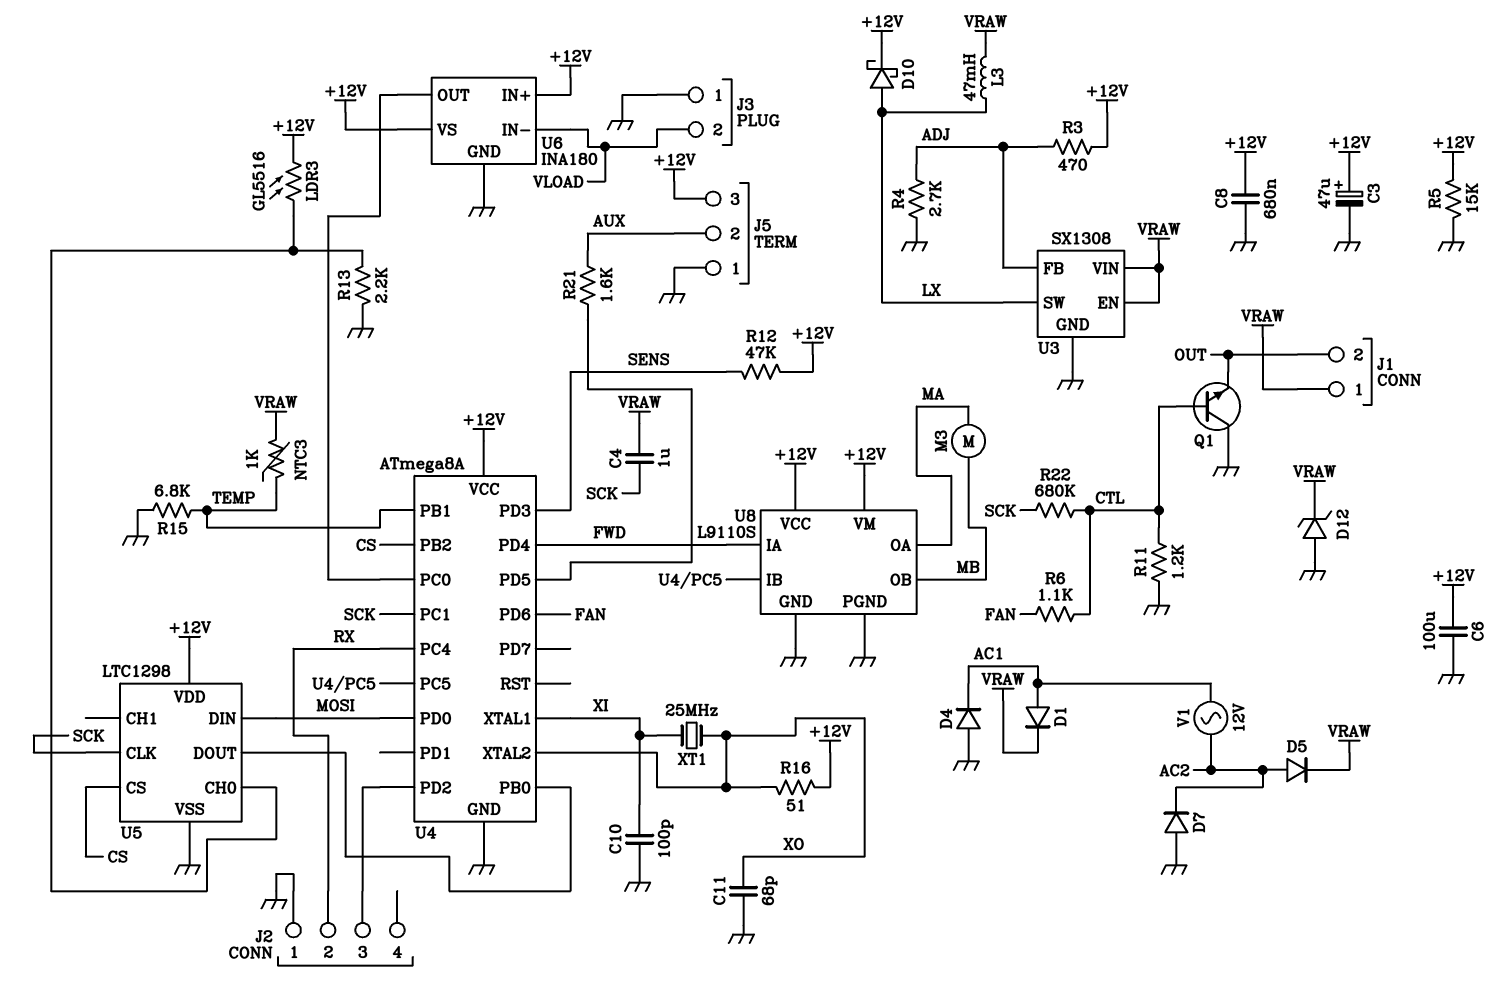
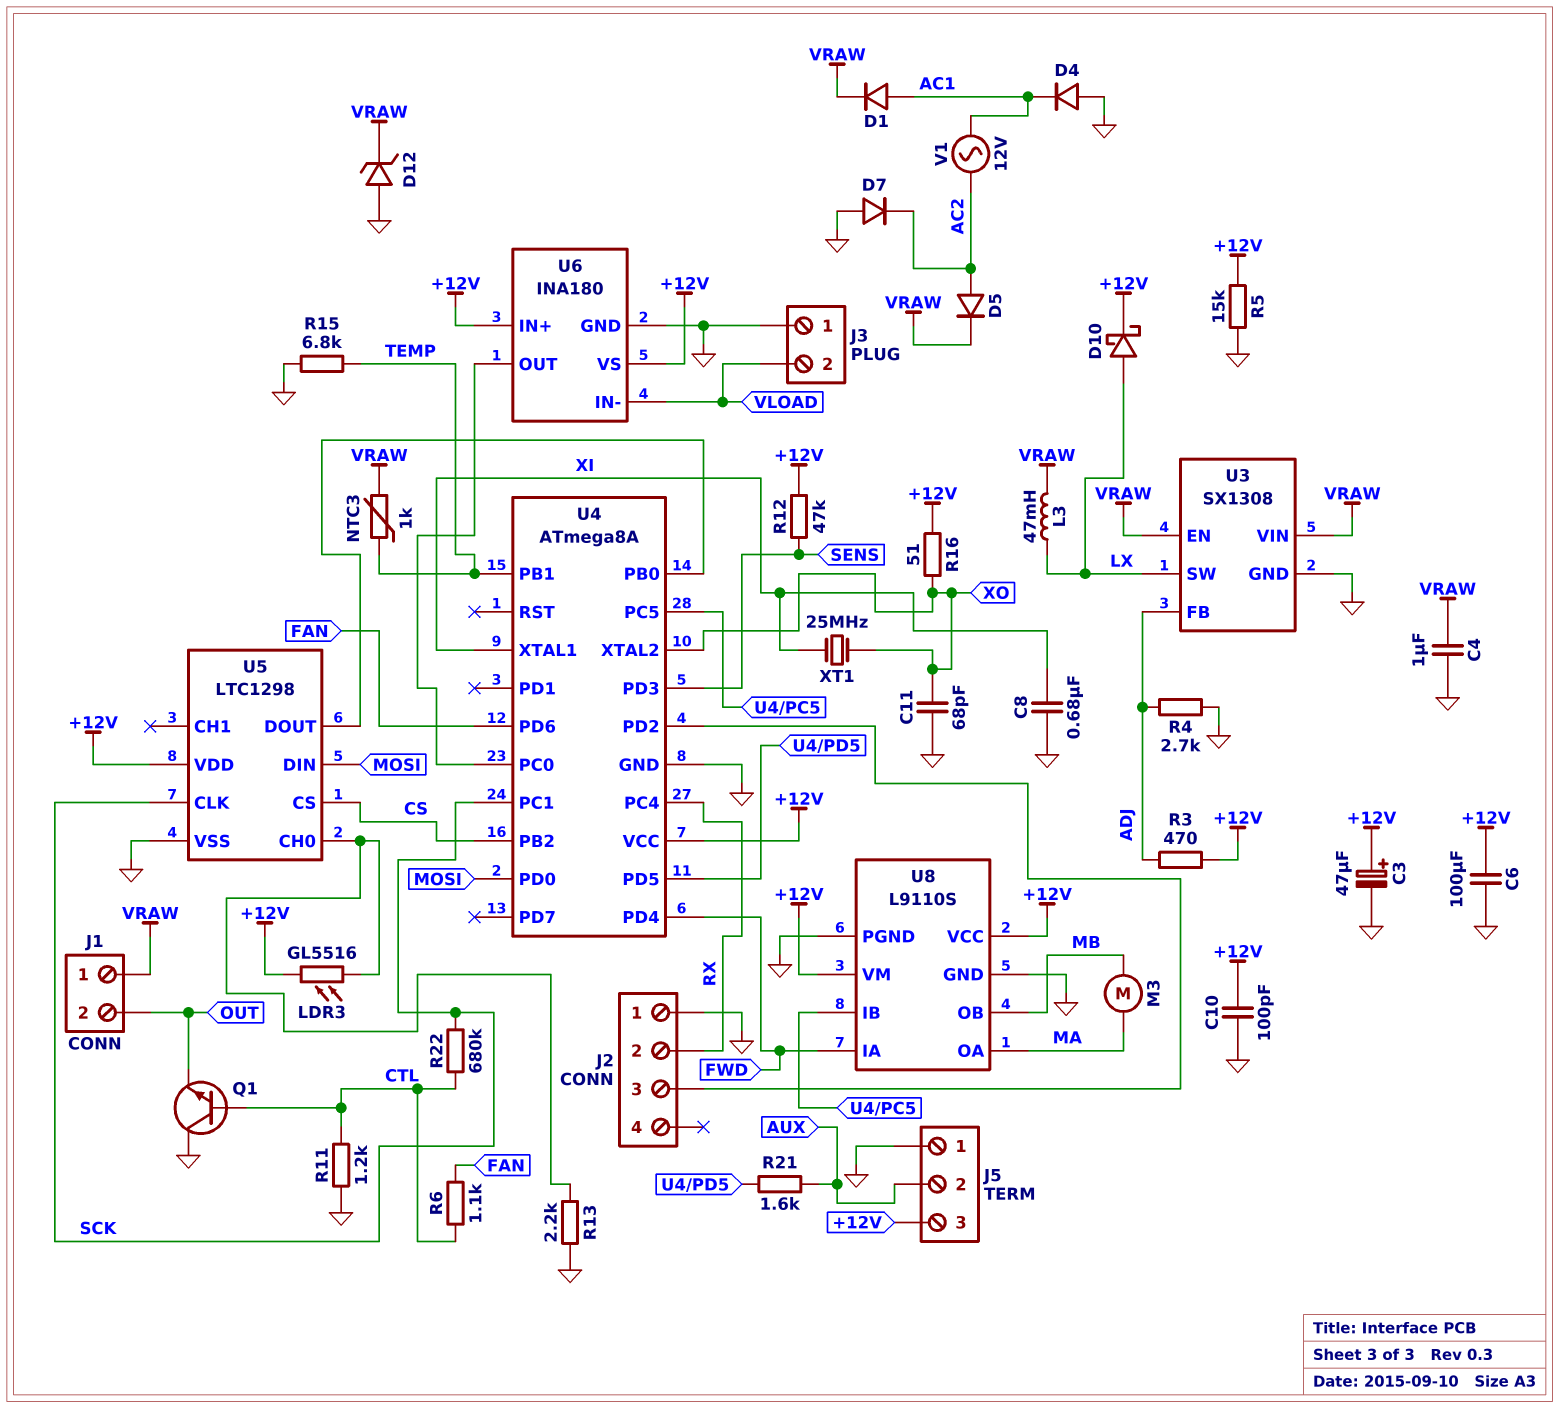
C4: 1uF (SCK, VRAW) -> 1uF (GND, VRAW)
C8: 680nF (+12V, GND) -> 680nF (GND, XI)
C10: 100pF (GND, XI) -> 100pF (+12V, GND)

